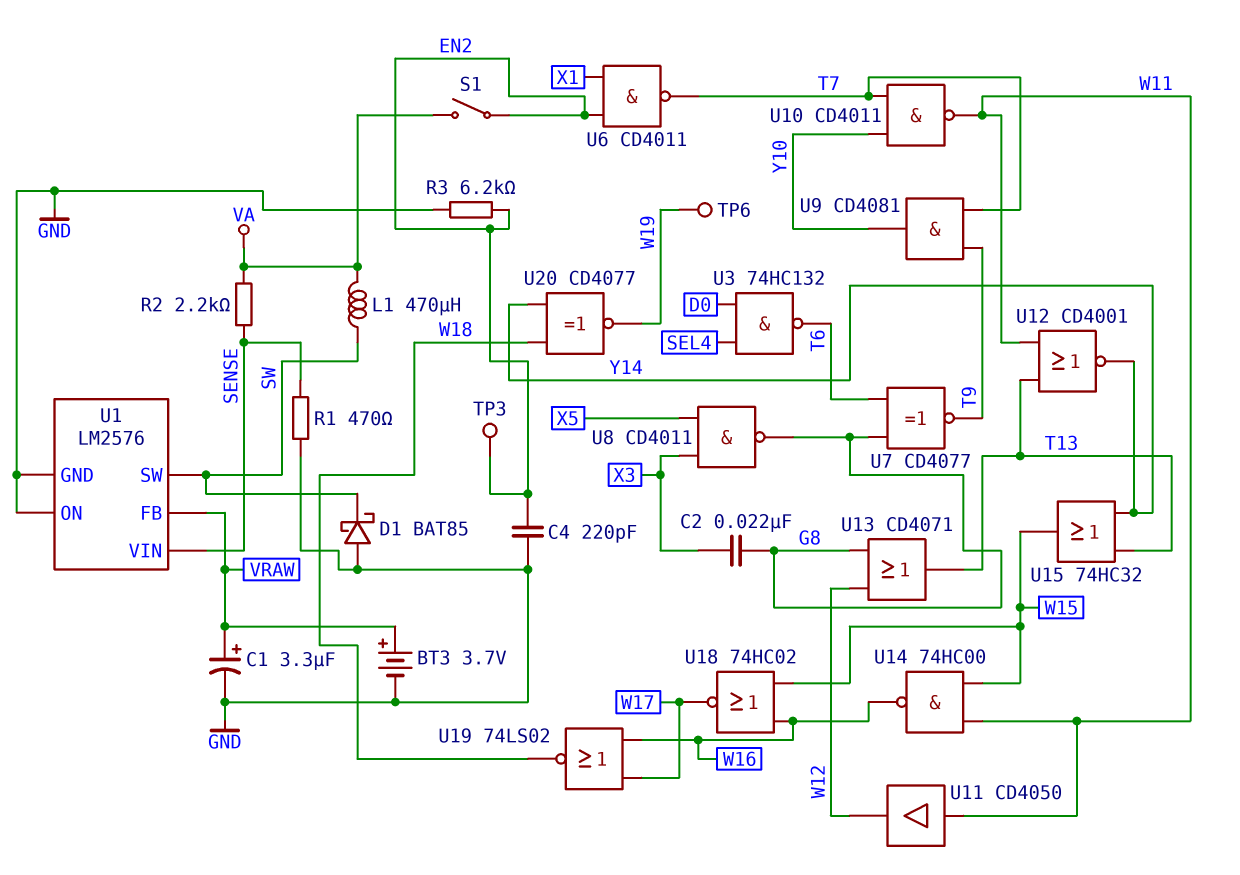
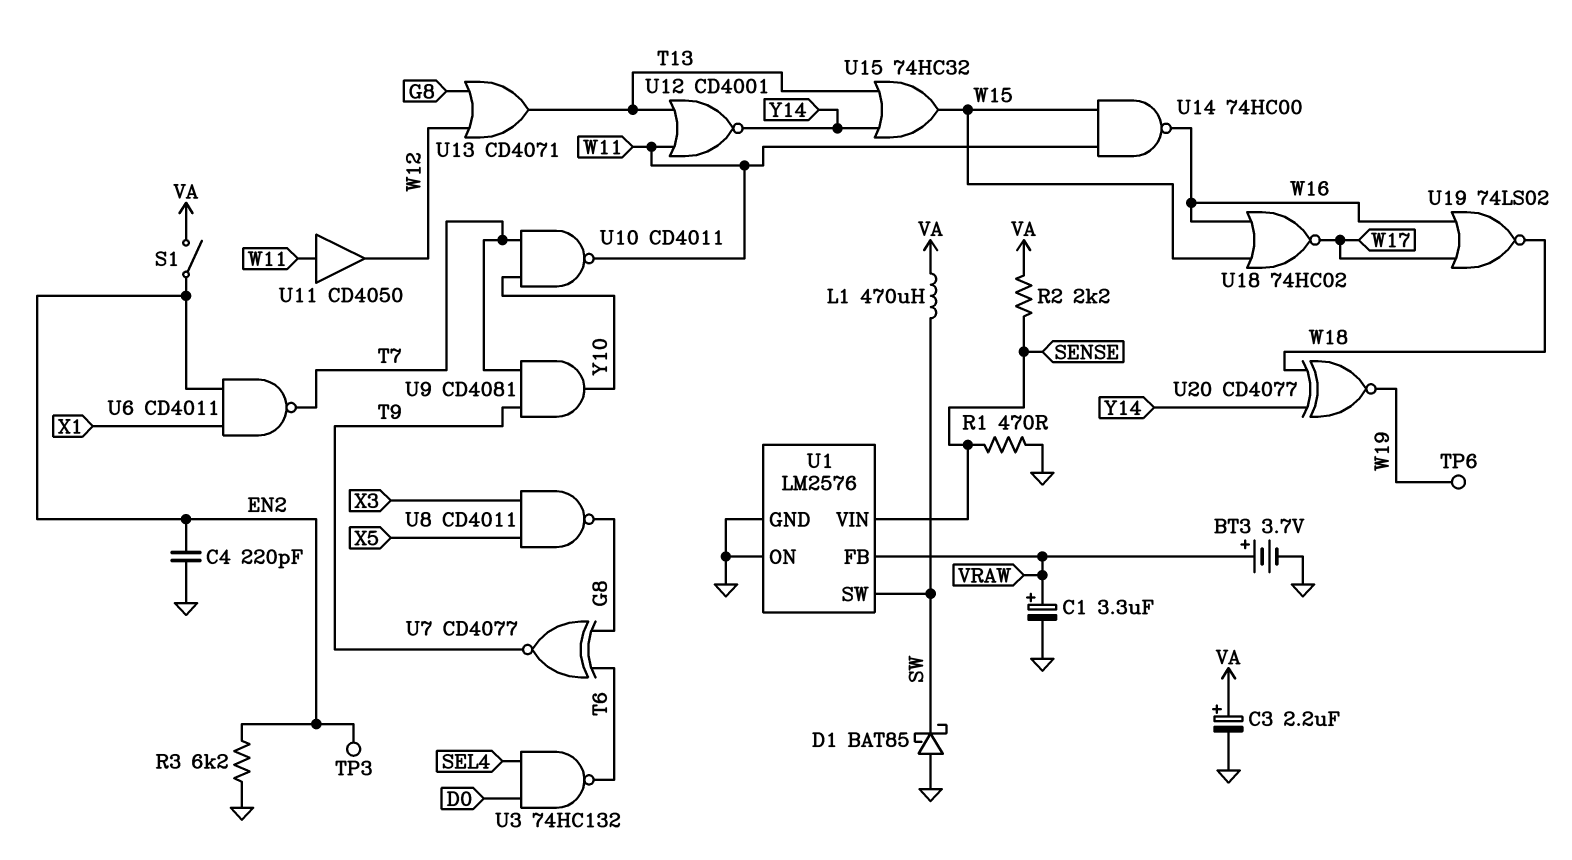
C2: 22nF (G8, X3) -> none
C3: none -> 2.2uF (plus VA, minus GND)

